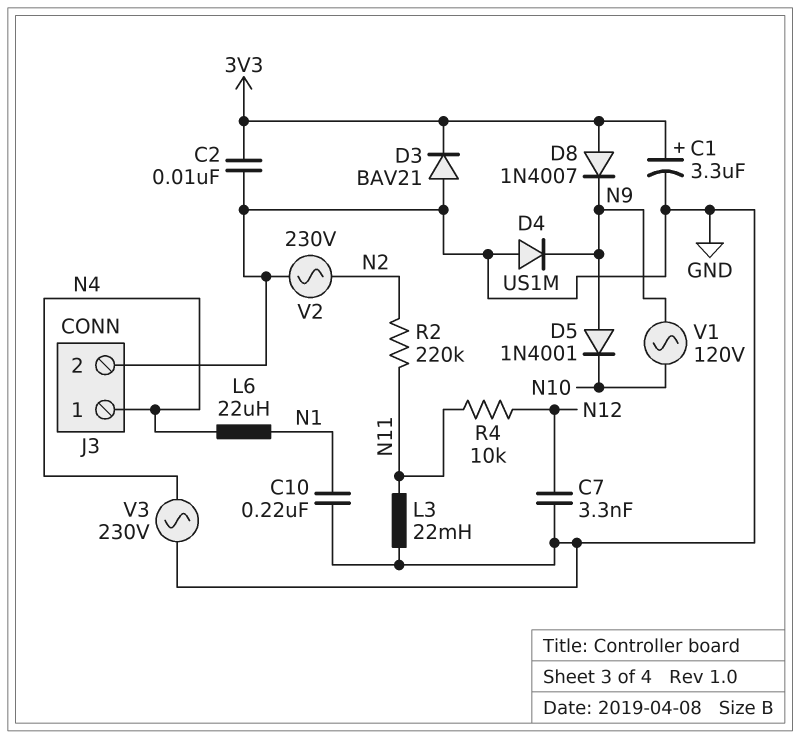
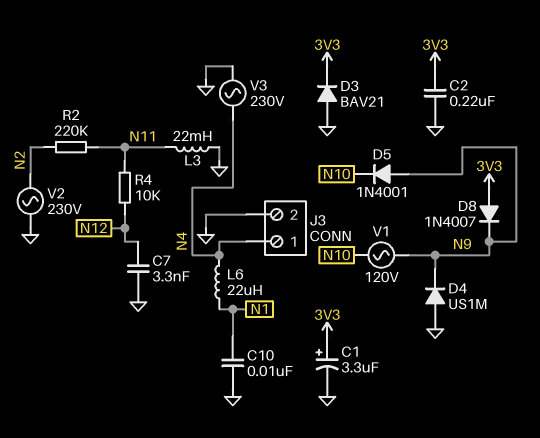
C2: 10nF (3V3, GND) -> 220nF (3V3, GND)
C10: 220nF (GND, N1) -> 10nF (GND, N1)

